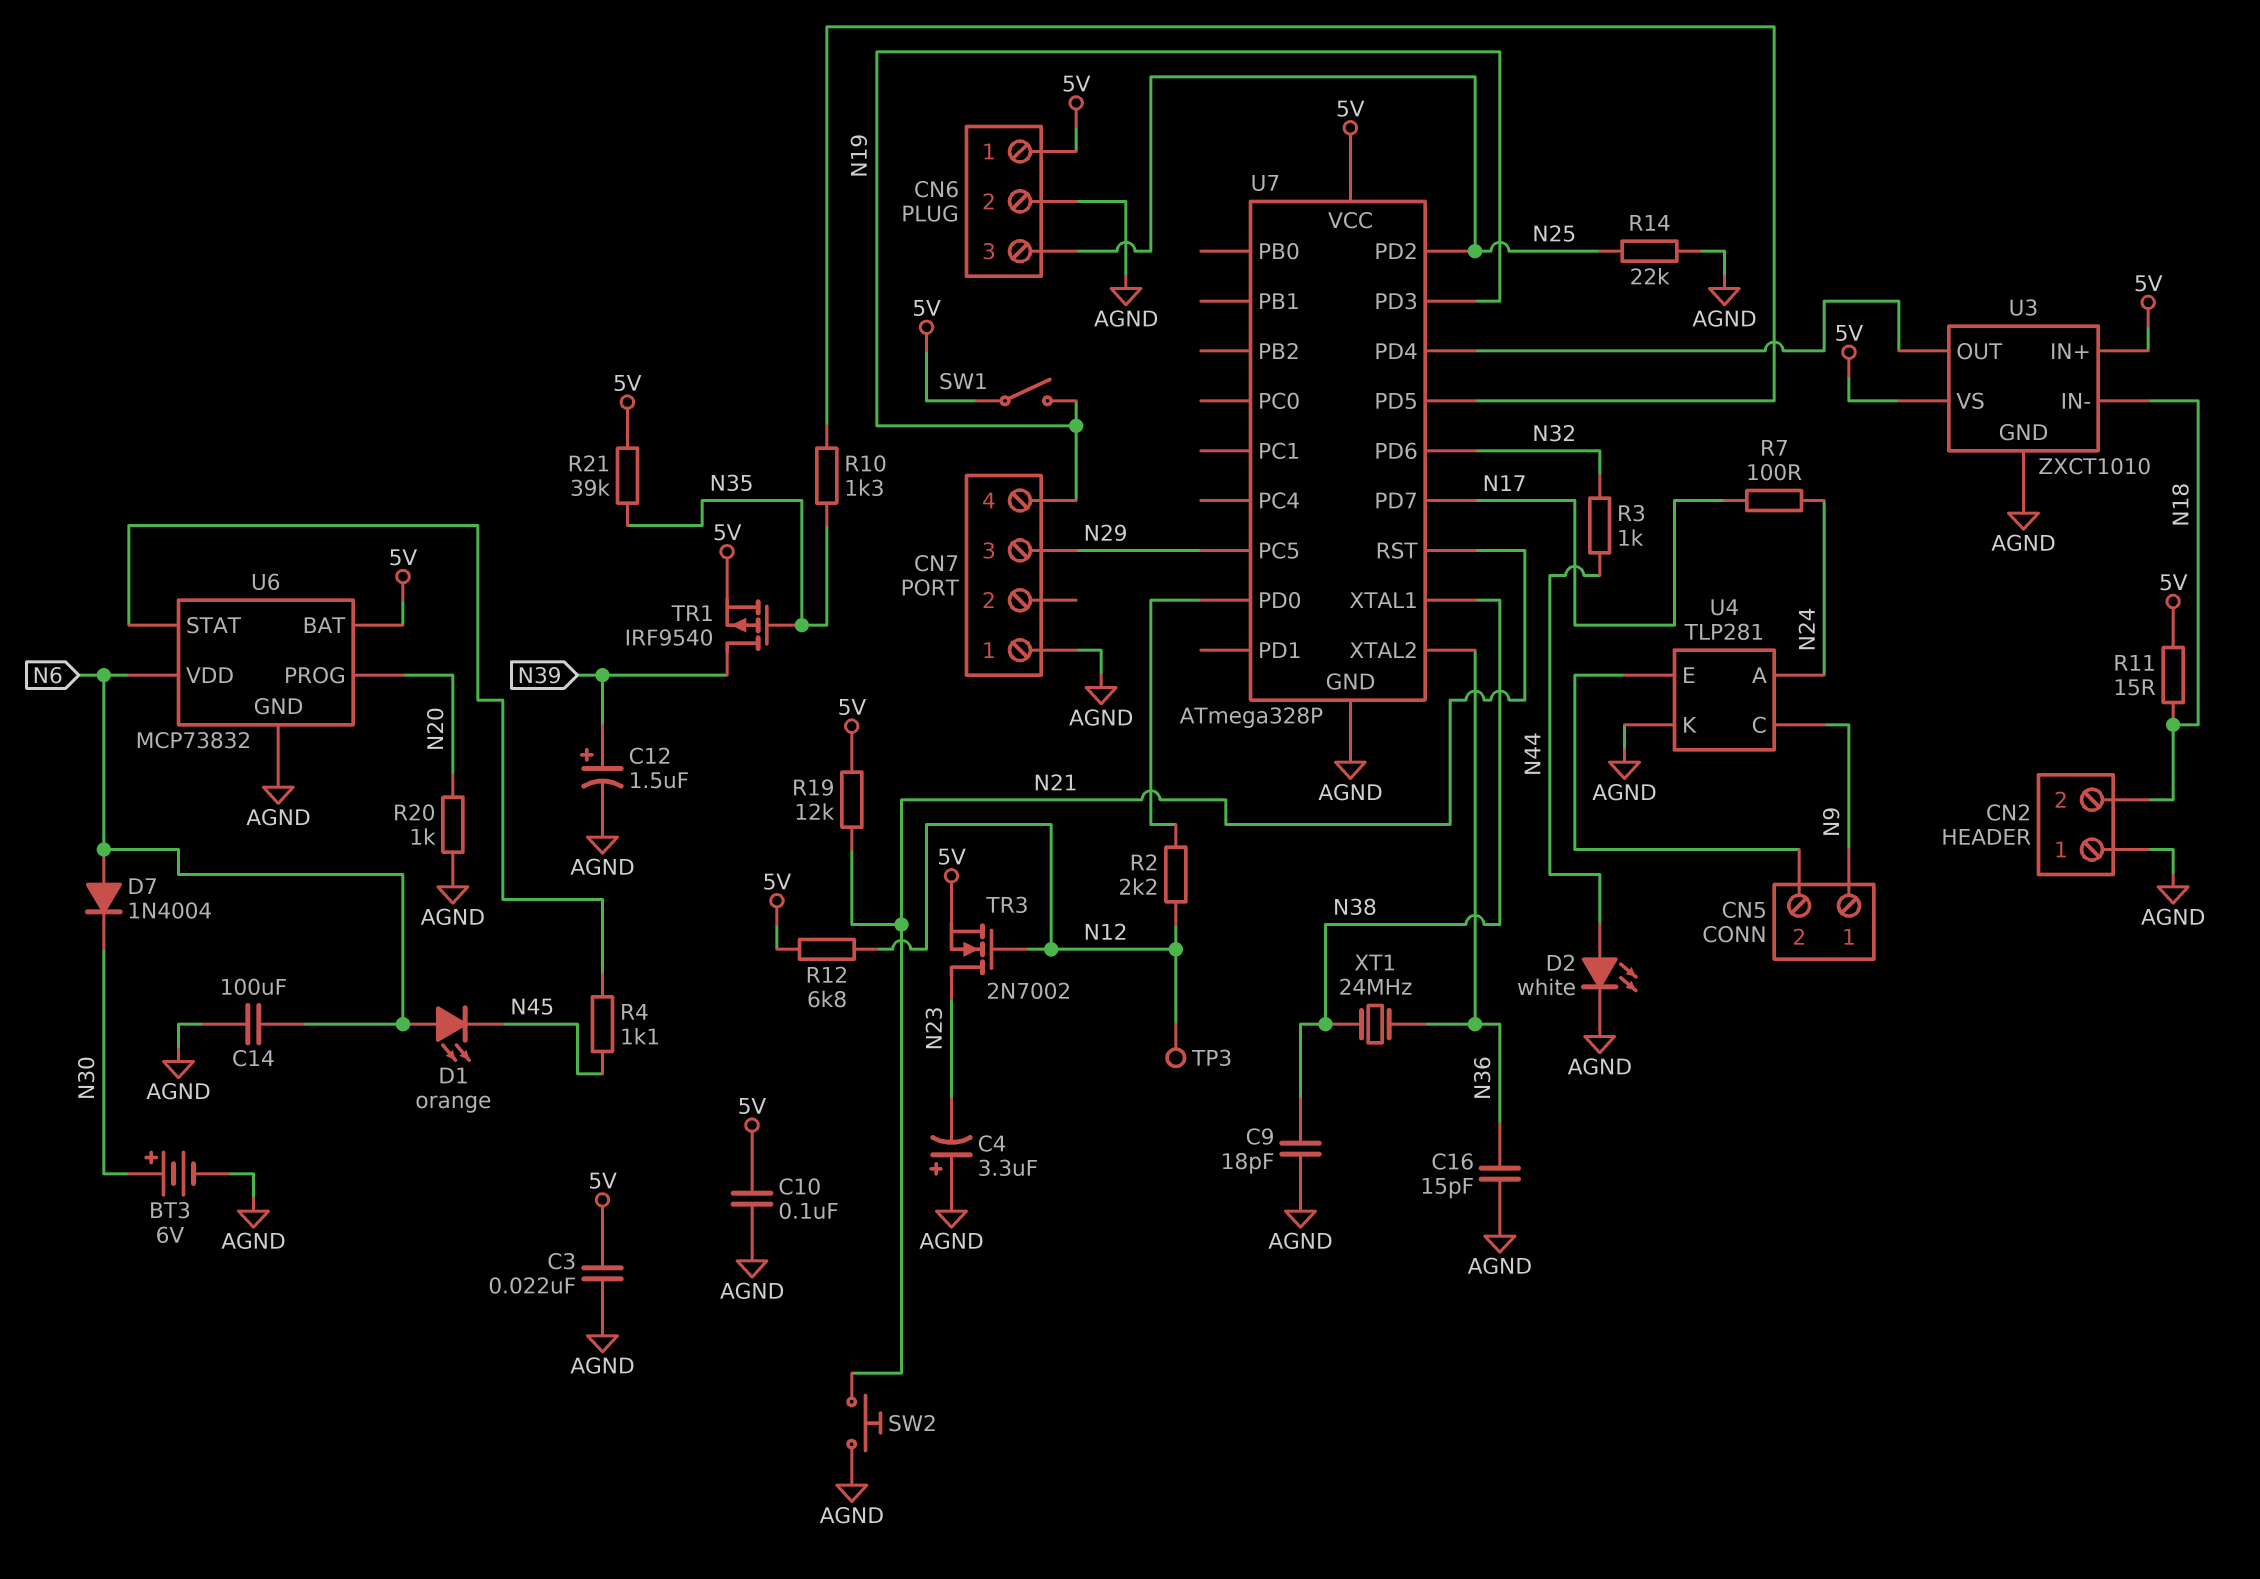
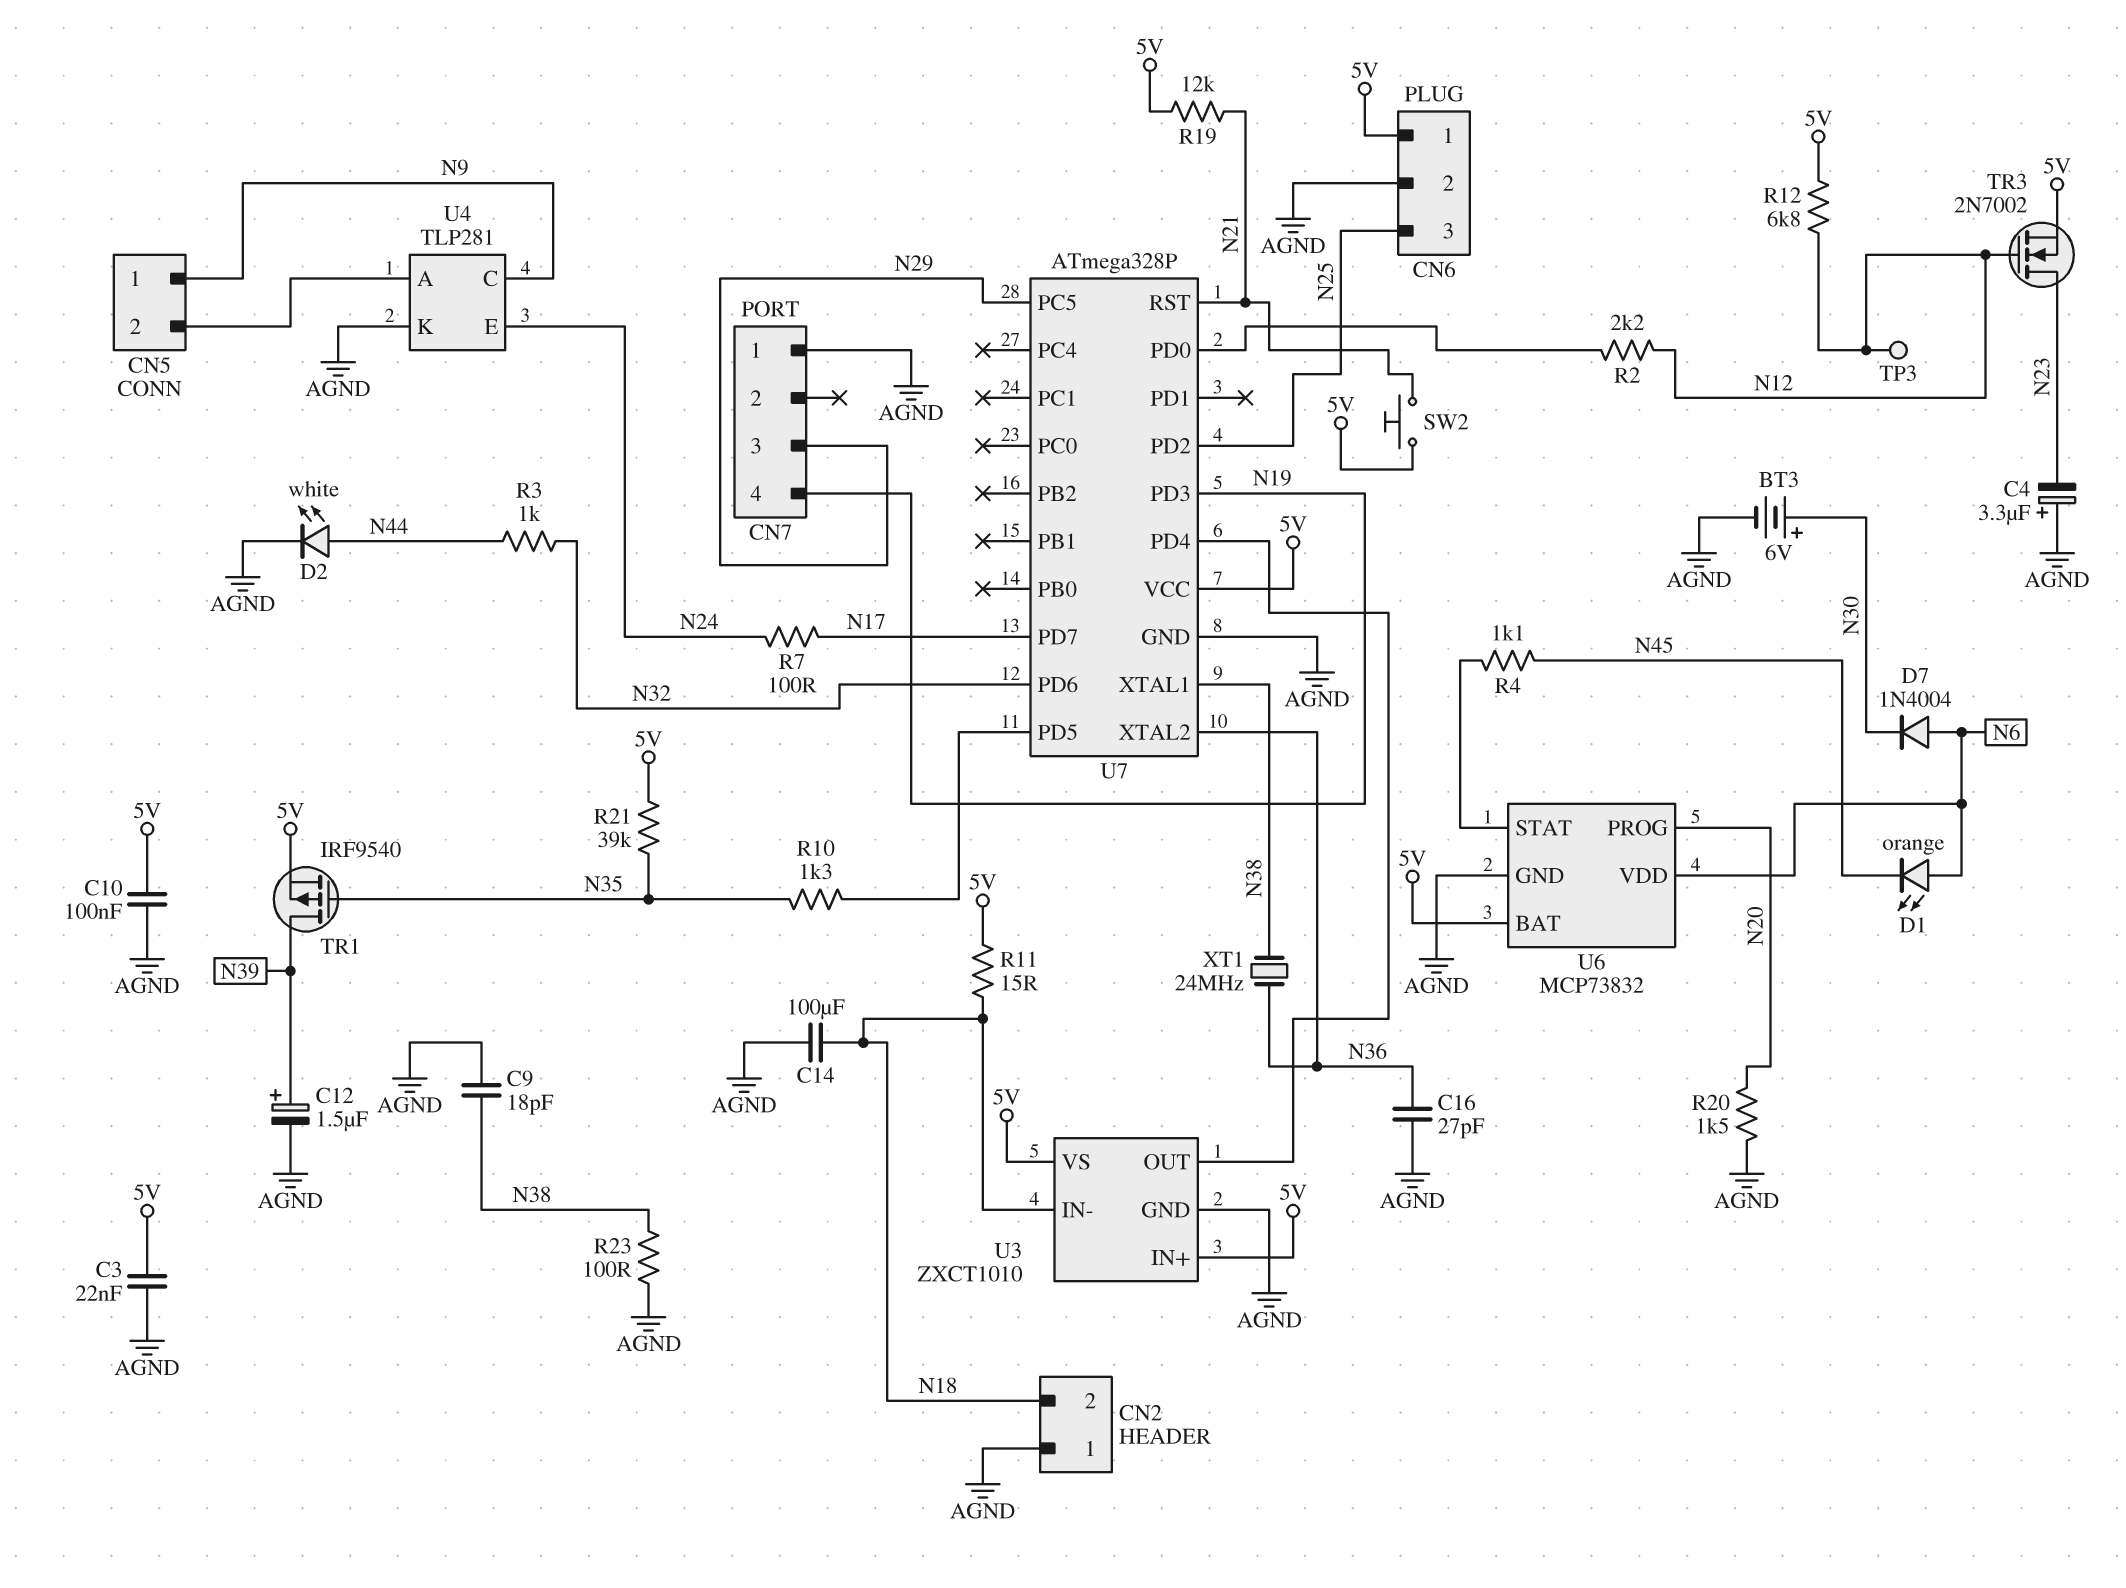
C14: 100uF (AGND, N6) -> 100uF (AGND, N18)
C16: 15pF (AGND, N36) -> 27pF (AGND, N36)
R14: 22k (AGND, N25) -> none
R20: 1k (AGND, N20) -> 1.5k (AGND, N20)
R23: none -> 100 (AGND, N38)
SW1: switch (5V, N19) -> none
SW2: button (AGND, N21) -> button (5V, N21)
U4 pin A: N24 -> CN5/2
U4 pin E: CN5/2 -> N24

